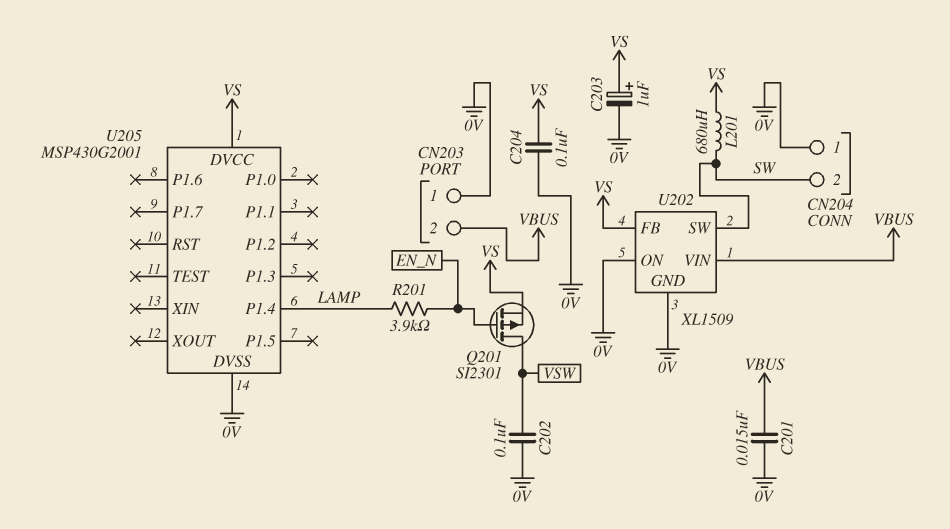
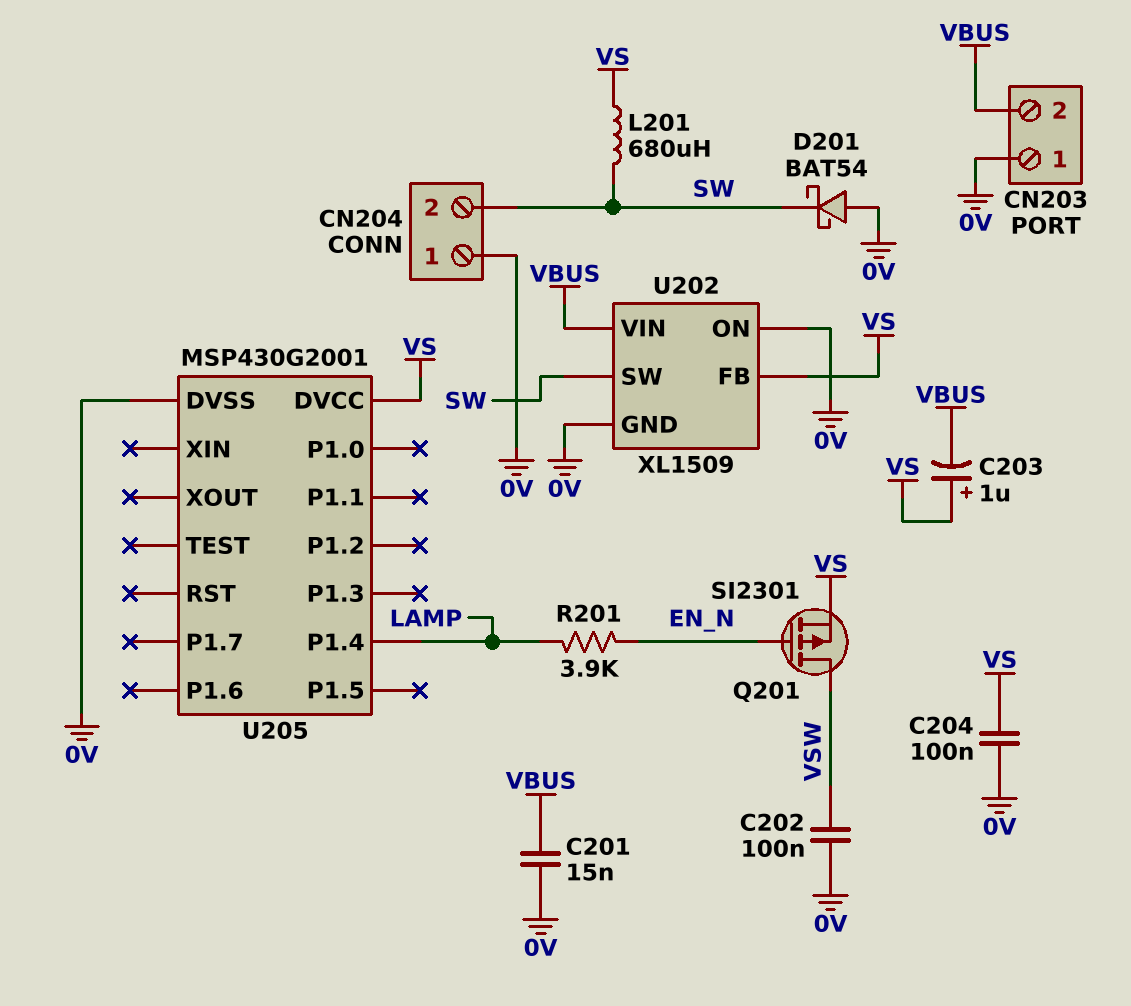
C203: 1uF (plus VS, minus 0V) -> 1uF (plus VS, minus VBUS)
D201: none -> schottky BAT54 (A 0V, K SW)

